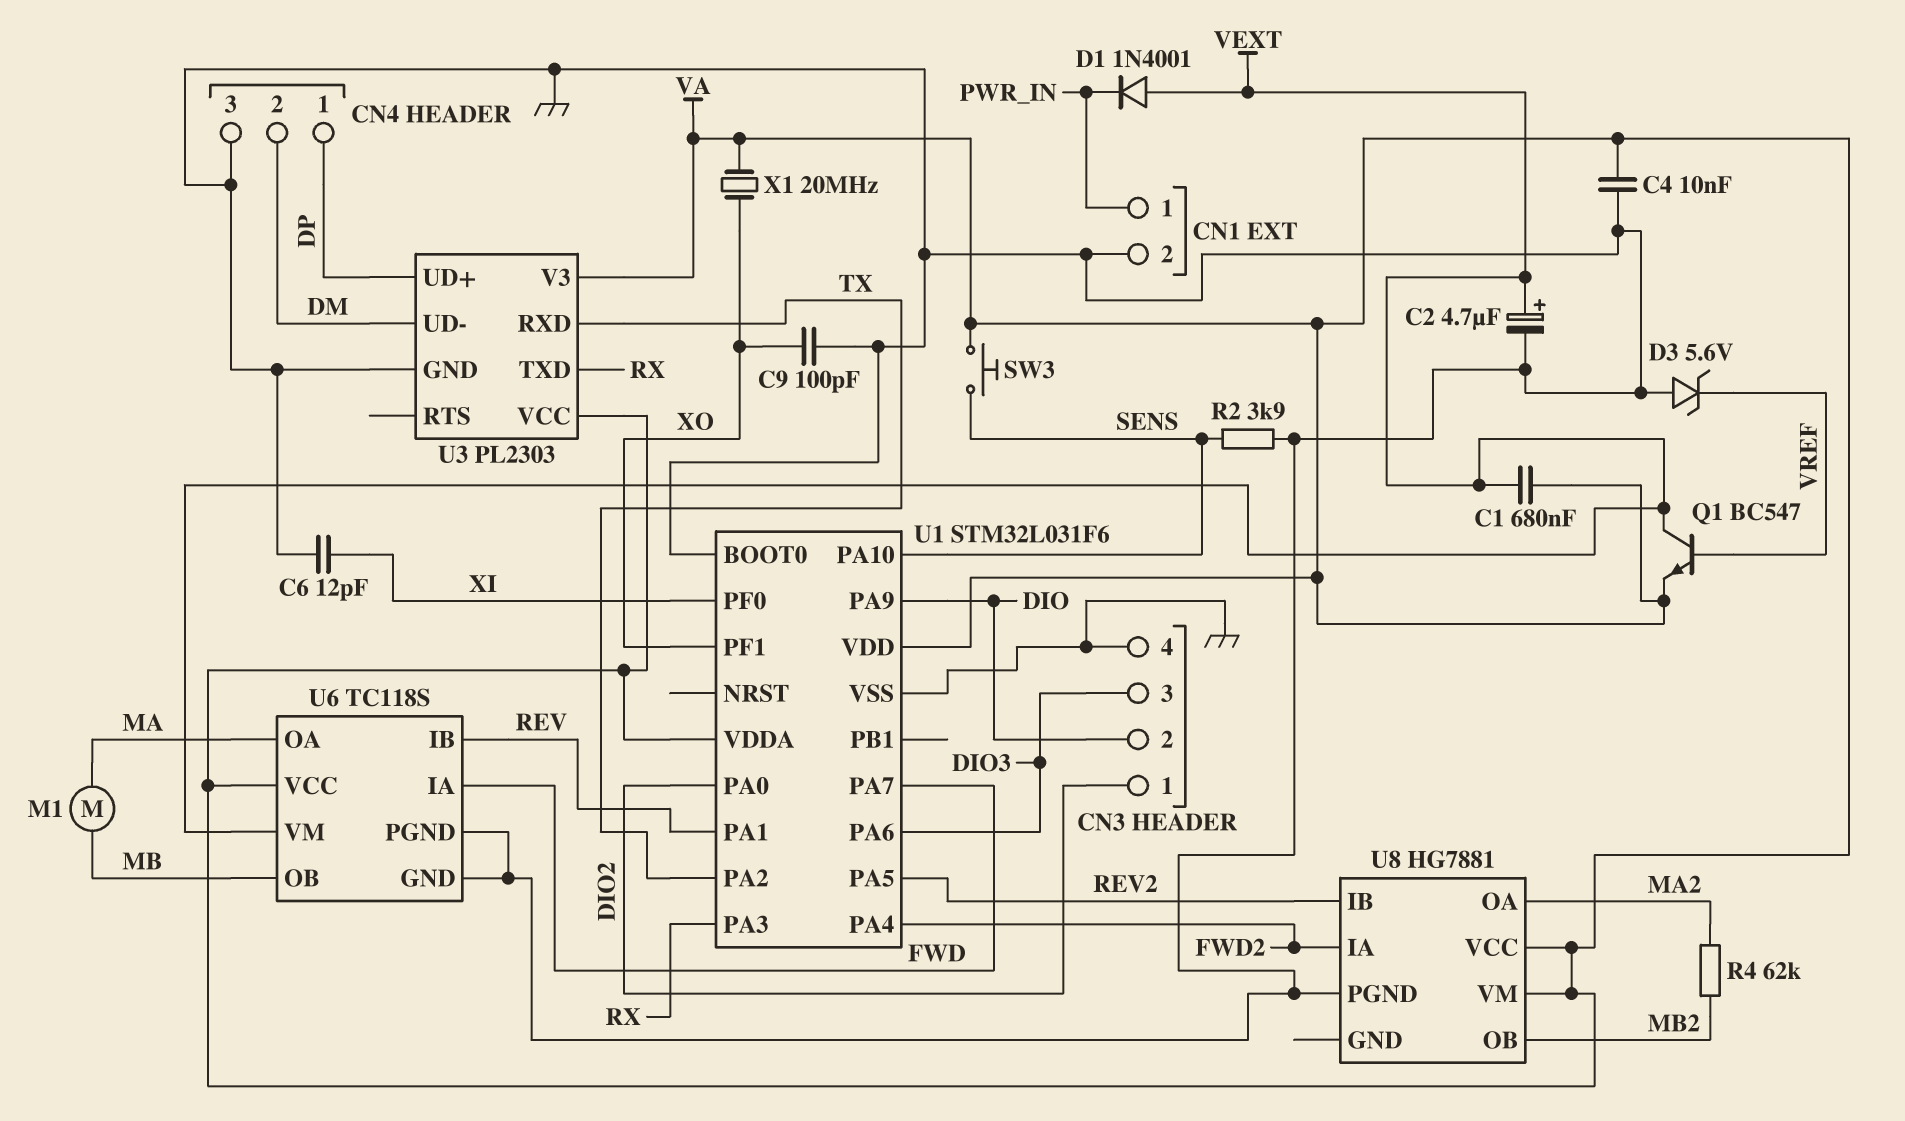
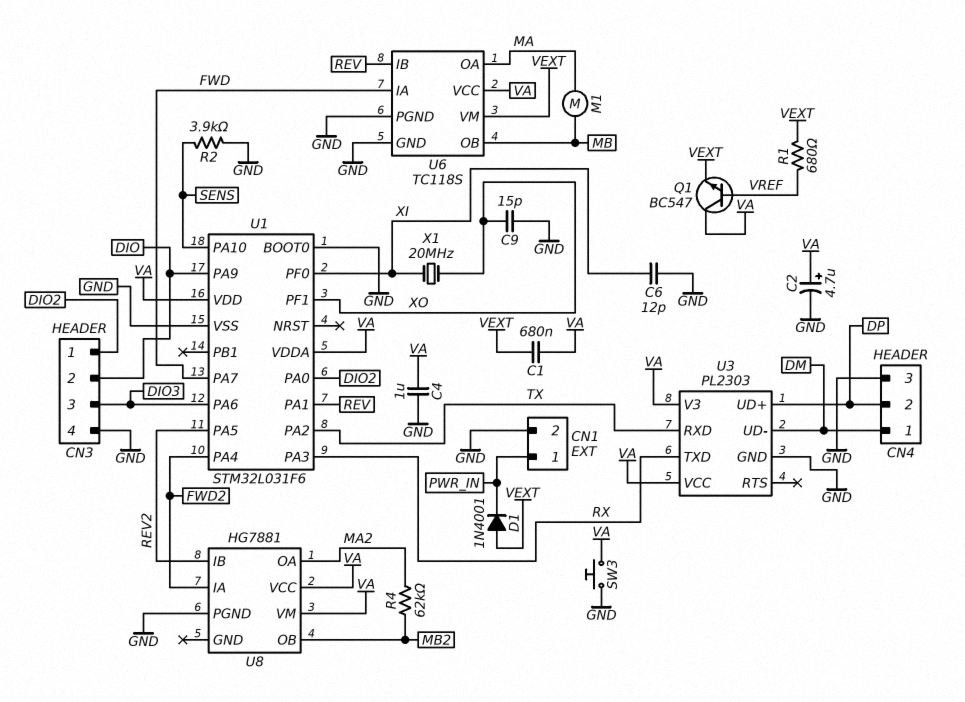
C2: 4.7uF (plus VEXT, minus GND) -> 4.7uF (plus VA, minus GND)
C4: 10nF (GND, VA) -> 1uF (GND, VA)
C9: 100pF (GND, XO) -> 15pF (GND, XO)
CN4 pin 1: DP -> DM
CN4 pin 2: DM -> DP
D3: zener 5.6V (A GND, K VREF) -> none
Q1: NPN BC547 (B VREF, C VEXT, E VA) -> NPN BC547 (B VREF, C VA, E VEXT)
R1: none -> 680 (VEXT, VREF)
SW3: button (SENS, VA) -> button (GND, VA)
X1: 20MHz (VA, XO) -> 20MHz (XI, XO)

